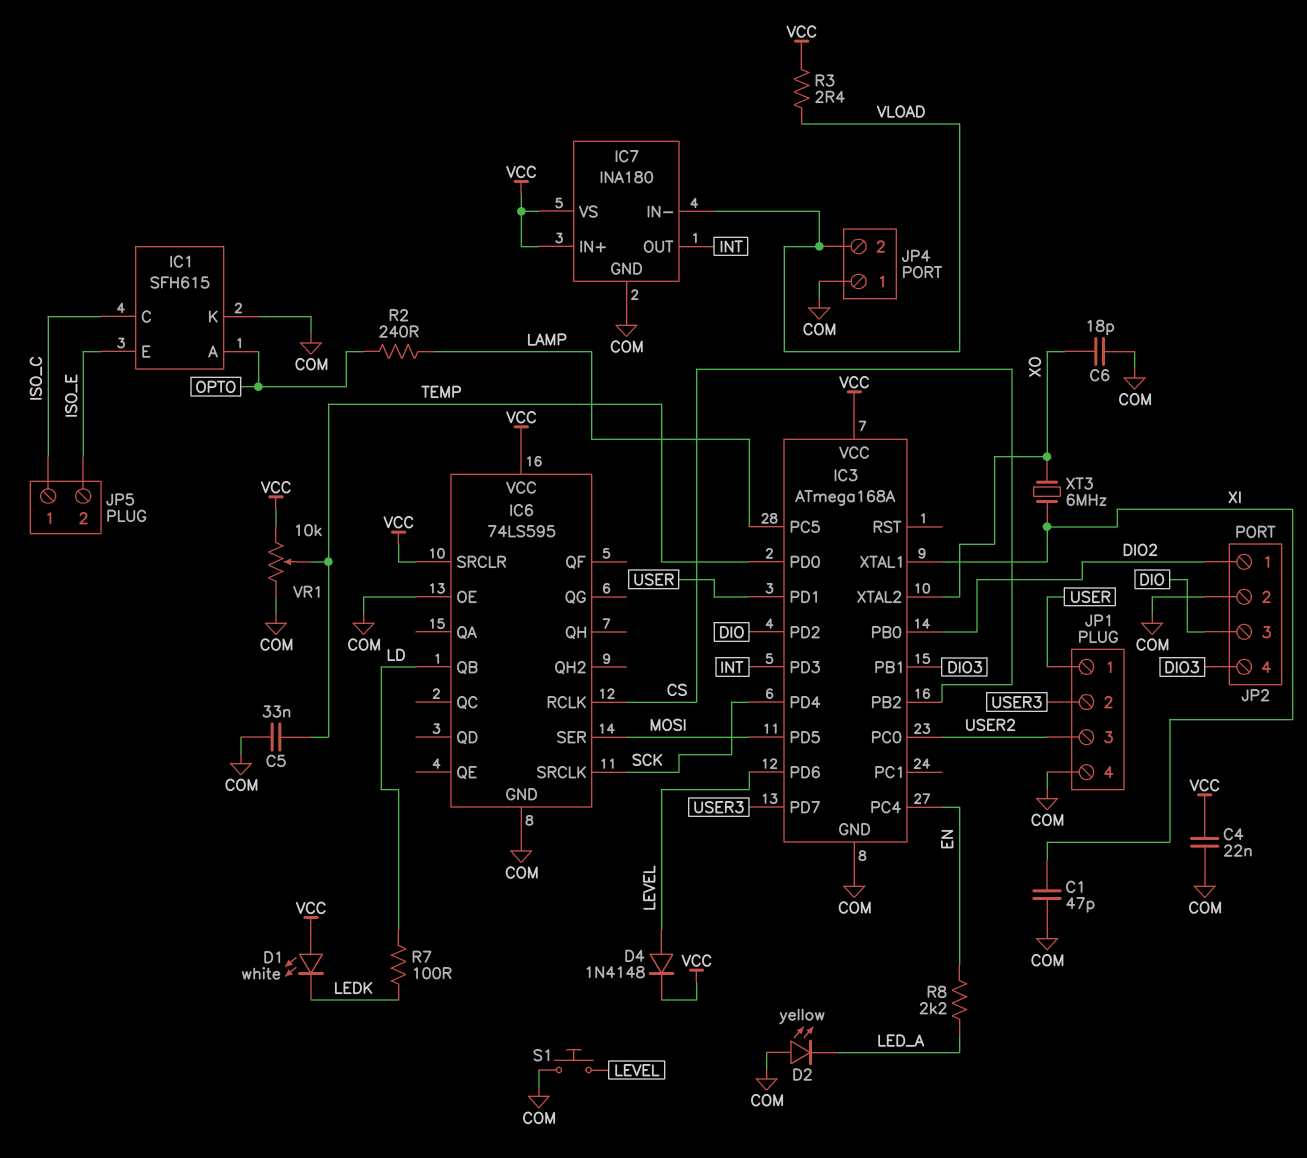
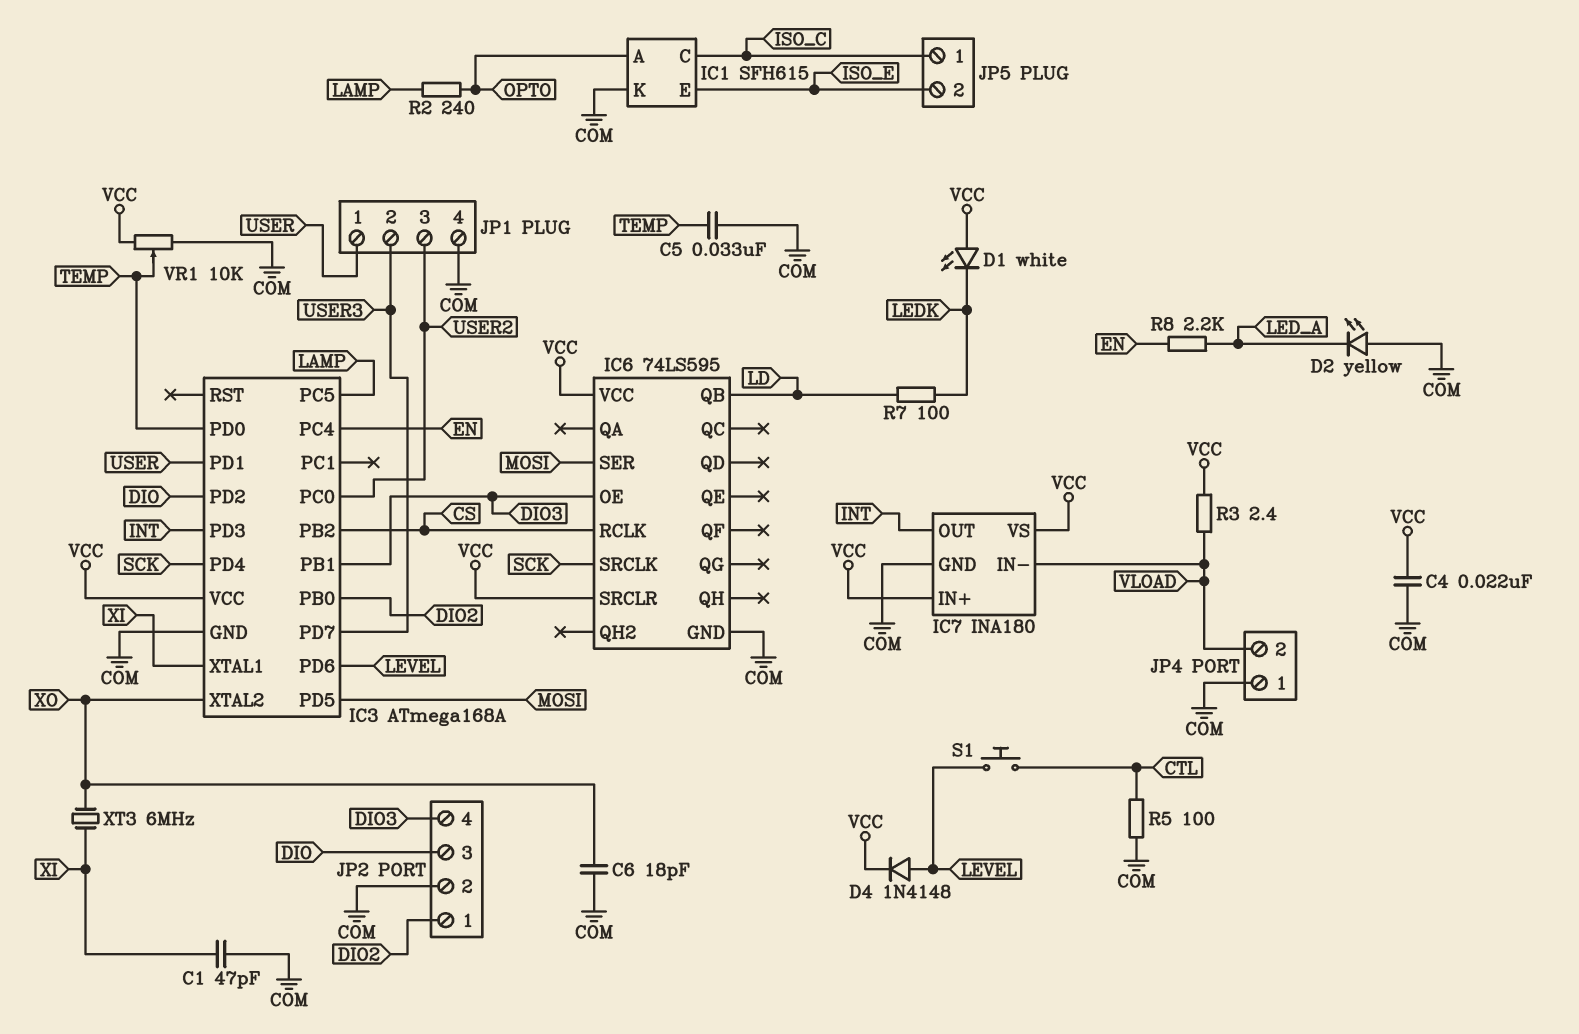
IC6 pin OE: COM -> DIO3
R5: none -> 100 (COM, CTL)
S1: button (COM, LEVEL) -> button (CTL, LEVEL)

